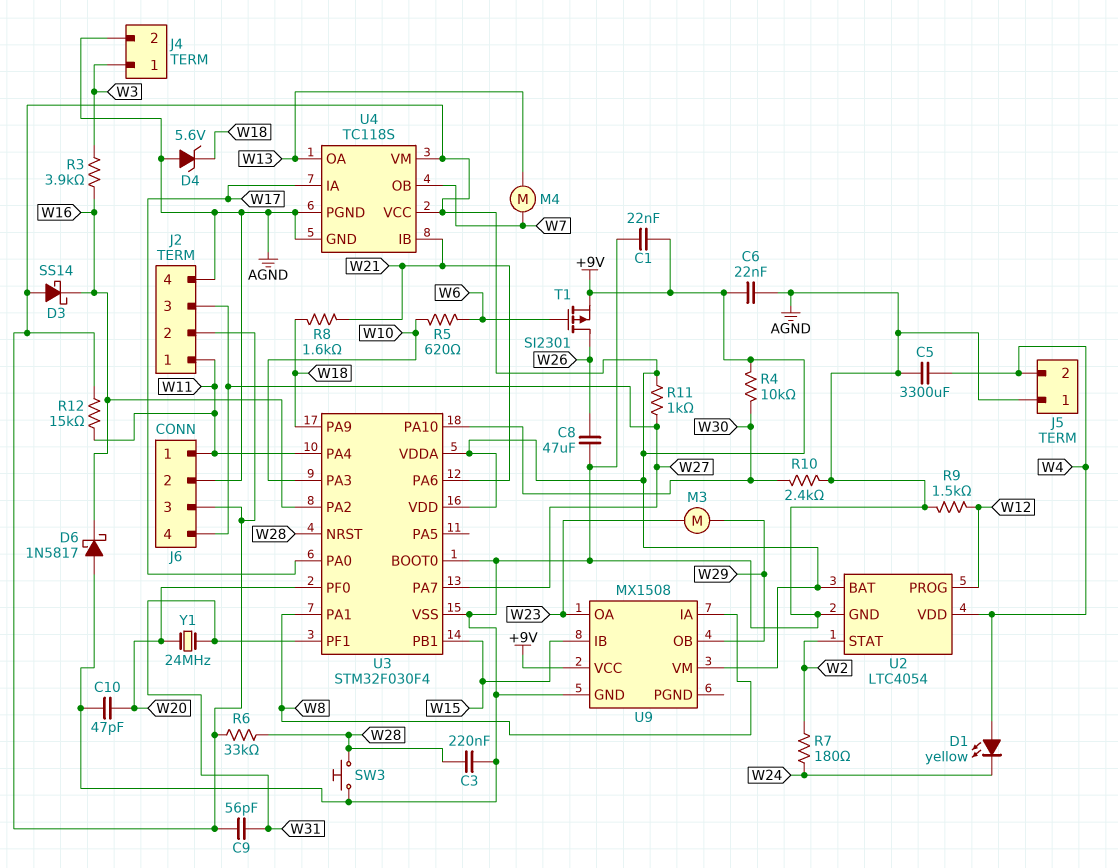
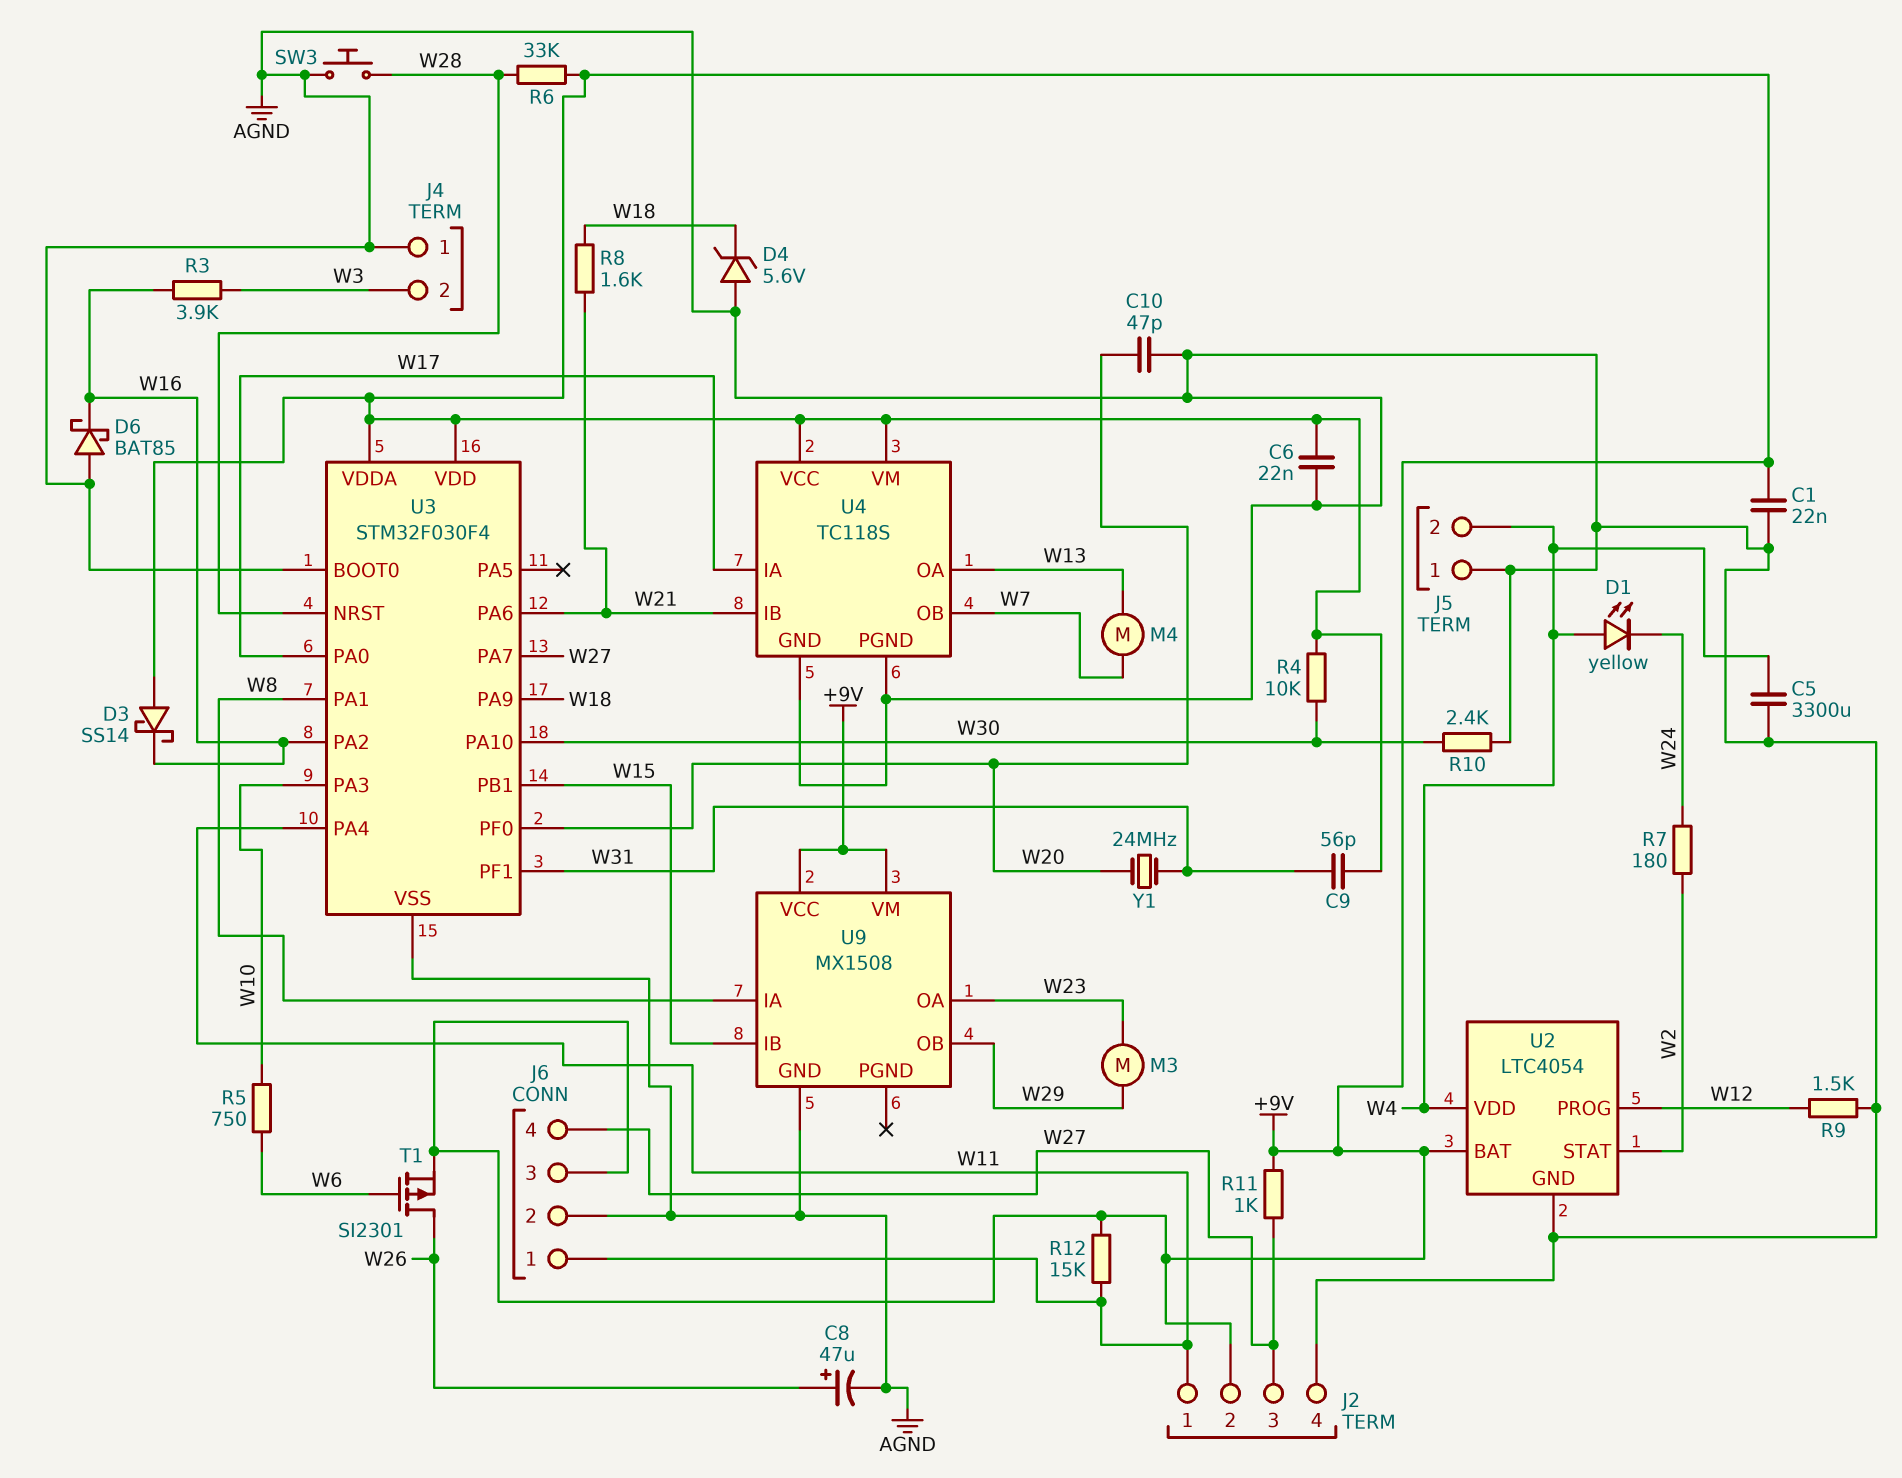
C3: 220nF (AGND, W28) -> none
C8: 47uF (AGND, W26) -> 47uF (plus W26, minus AGND)
D6: schottky 1N5817 (A AGND, K W16) -> schottky BAT85 (A AGND, K W16)
J4 pin 1: W3 -> AGND
J4 pin 2: AGND -> W3
R5: 620 (W6, W10) -> 750 (W6, W10)

